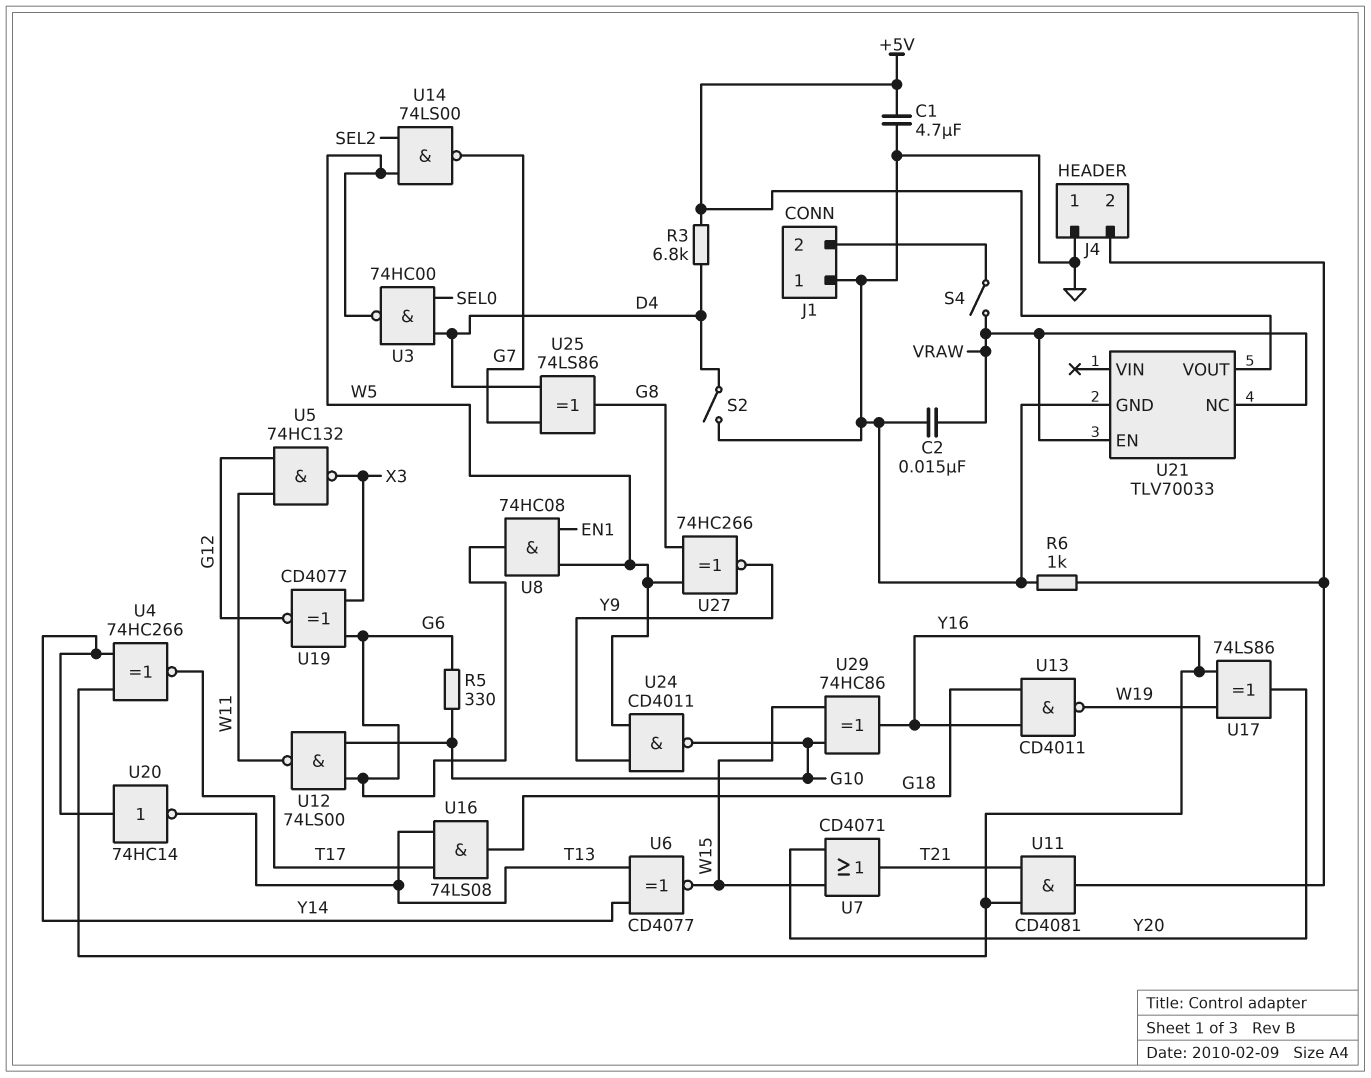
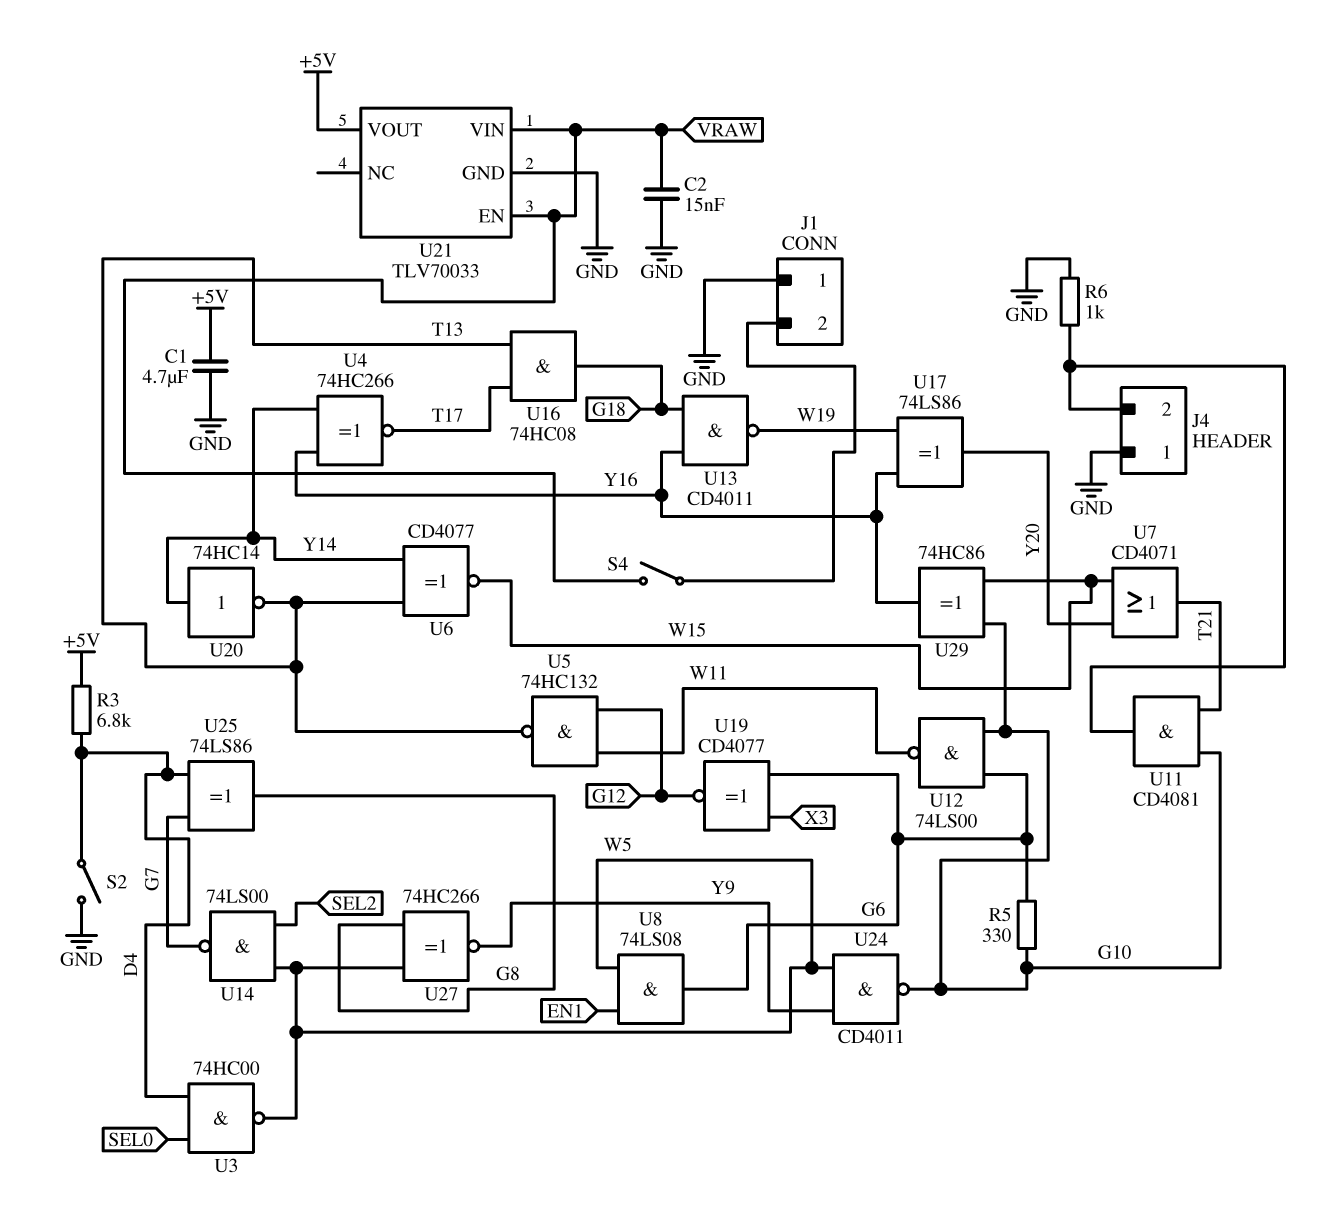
U5: NAND 74HC132 (in G12, in W11, out X3) -> NAND 74HC132 (in G12, in W11, out T13)
U8: AND 74HC08 (in EN1, in W5, out G6) -> AND 74LS08 (in EN1, in W5, out G6)
U11: AND CD4081 (in T21, in Y16, out J4/2) -> AND CD4081 (in G10, in T21, out J4/2)
U16: AND 74LS08 (in T13, in T17, out G18) -> AND 74HC08 (in T13, in T17, out G18)
U21 pin NC: VRAW -> none
U21 pin VIN: none -> VRAW

